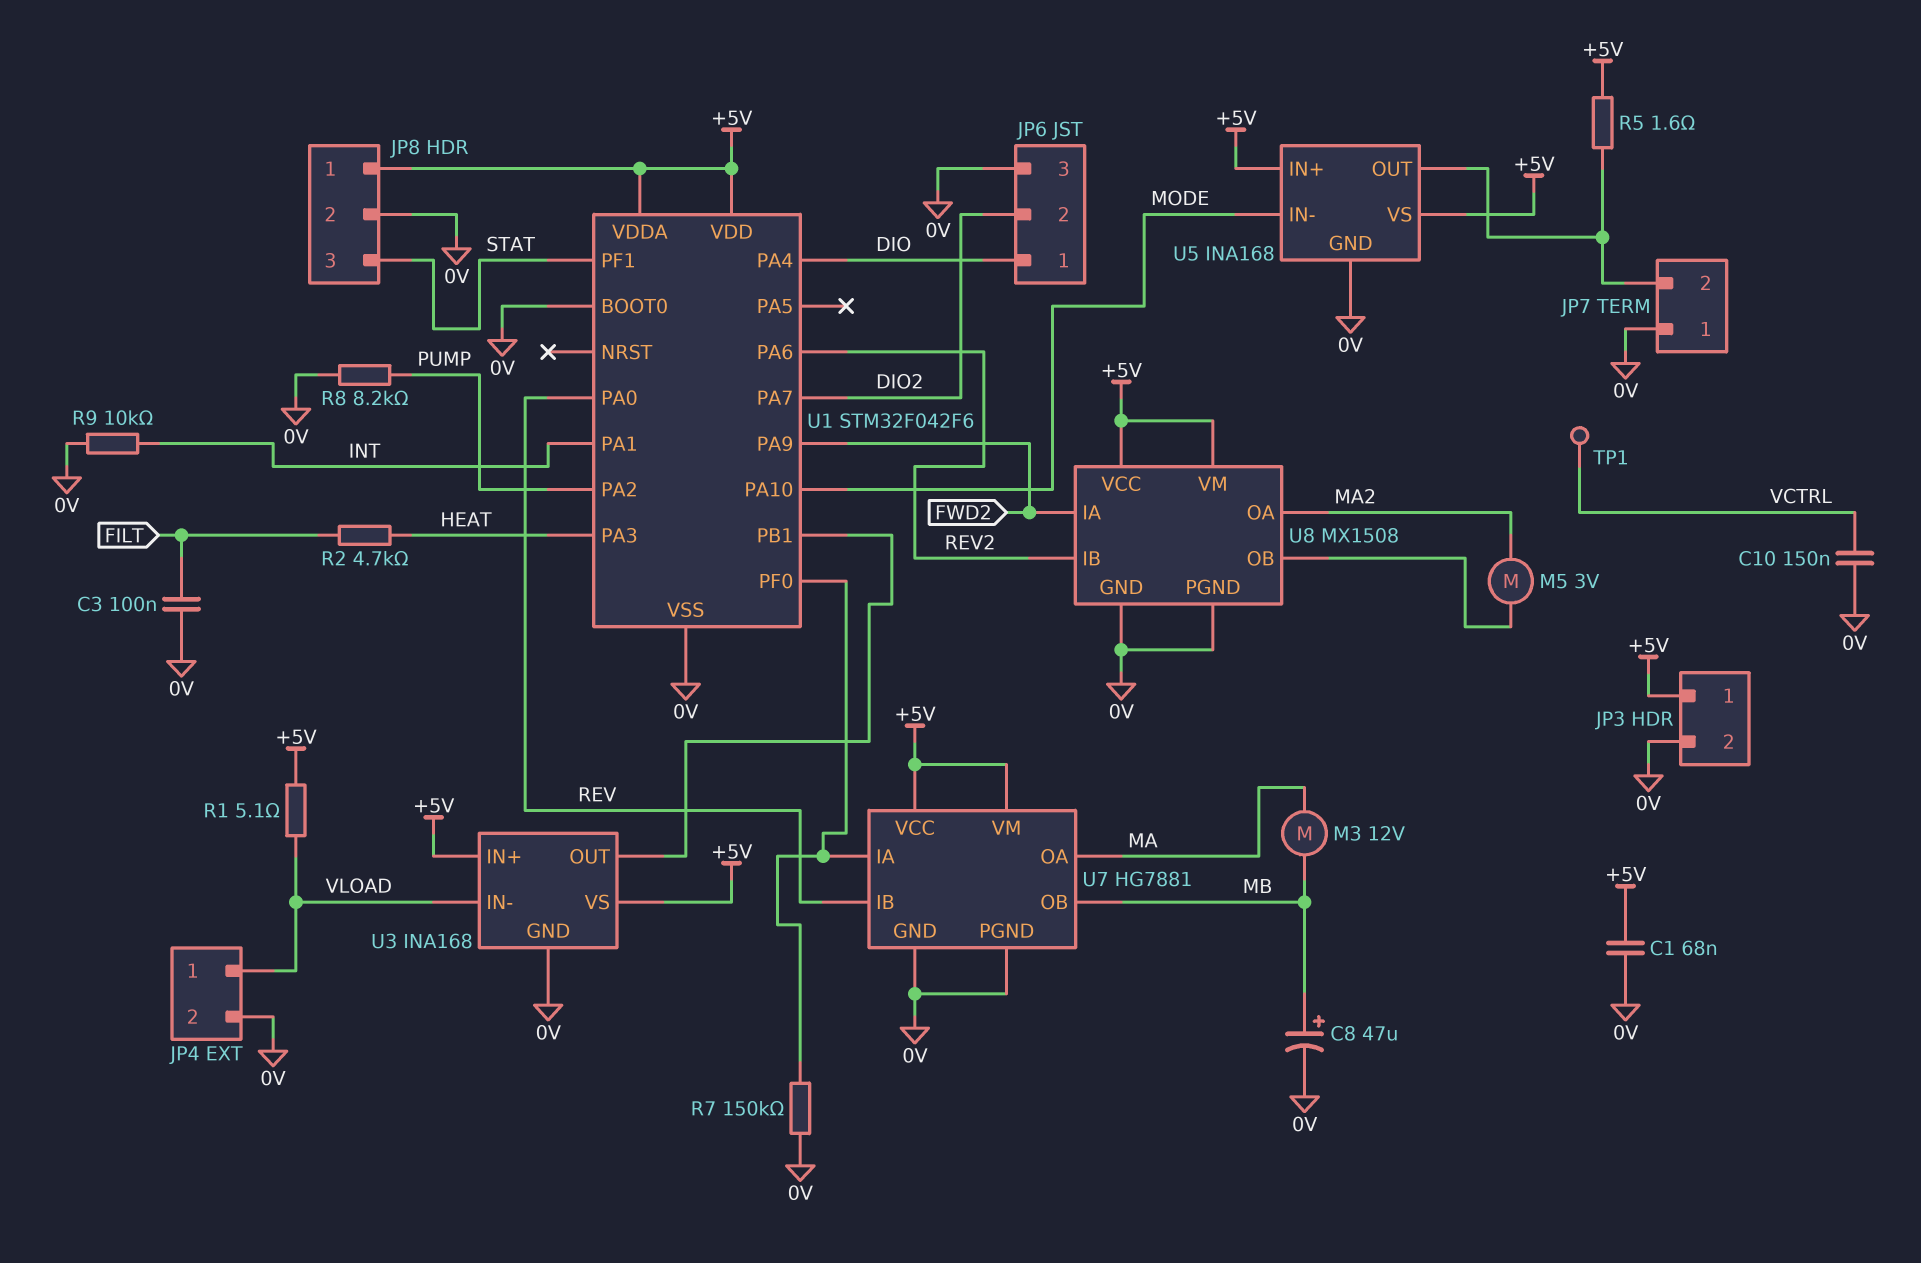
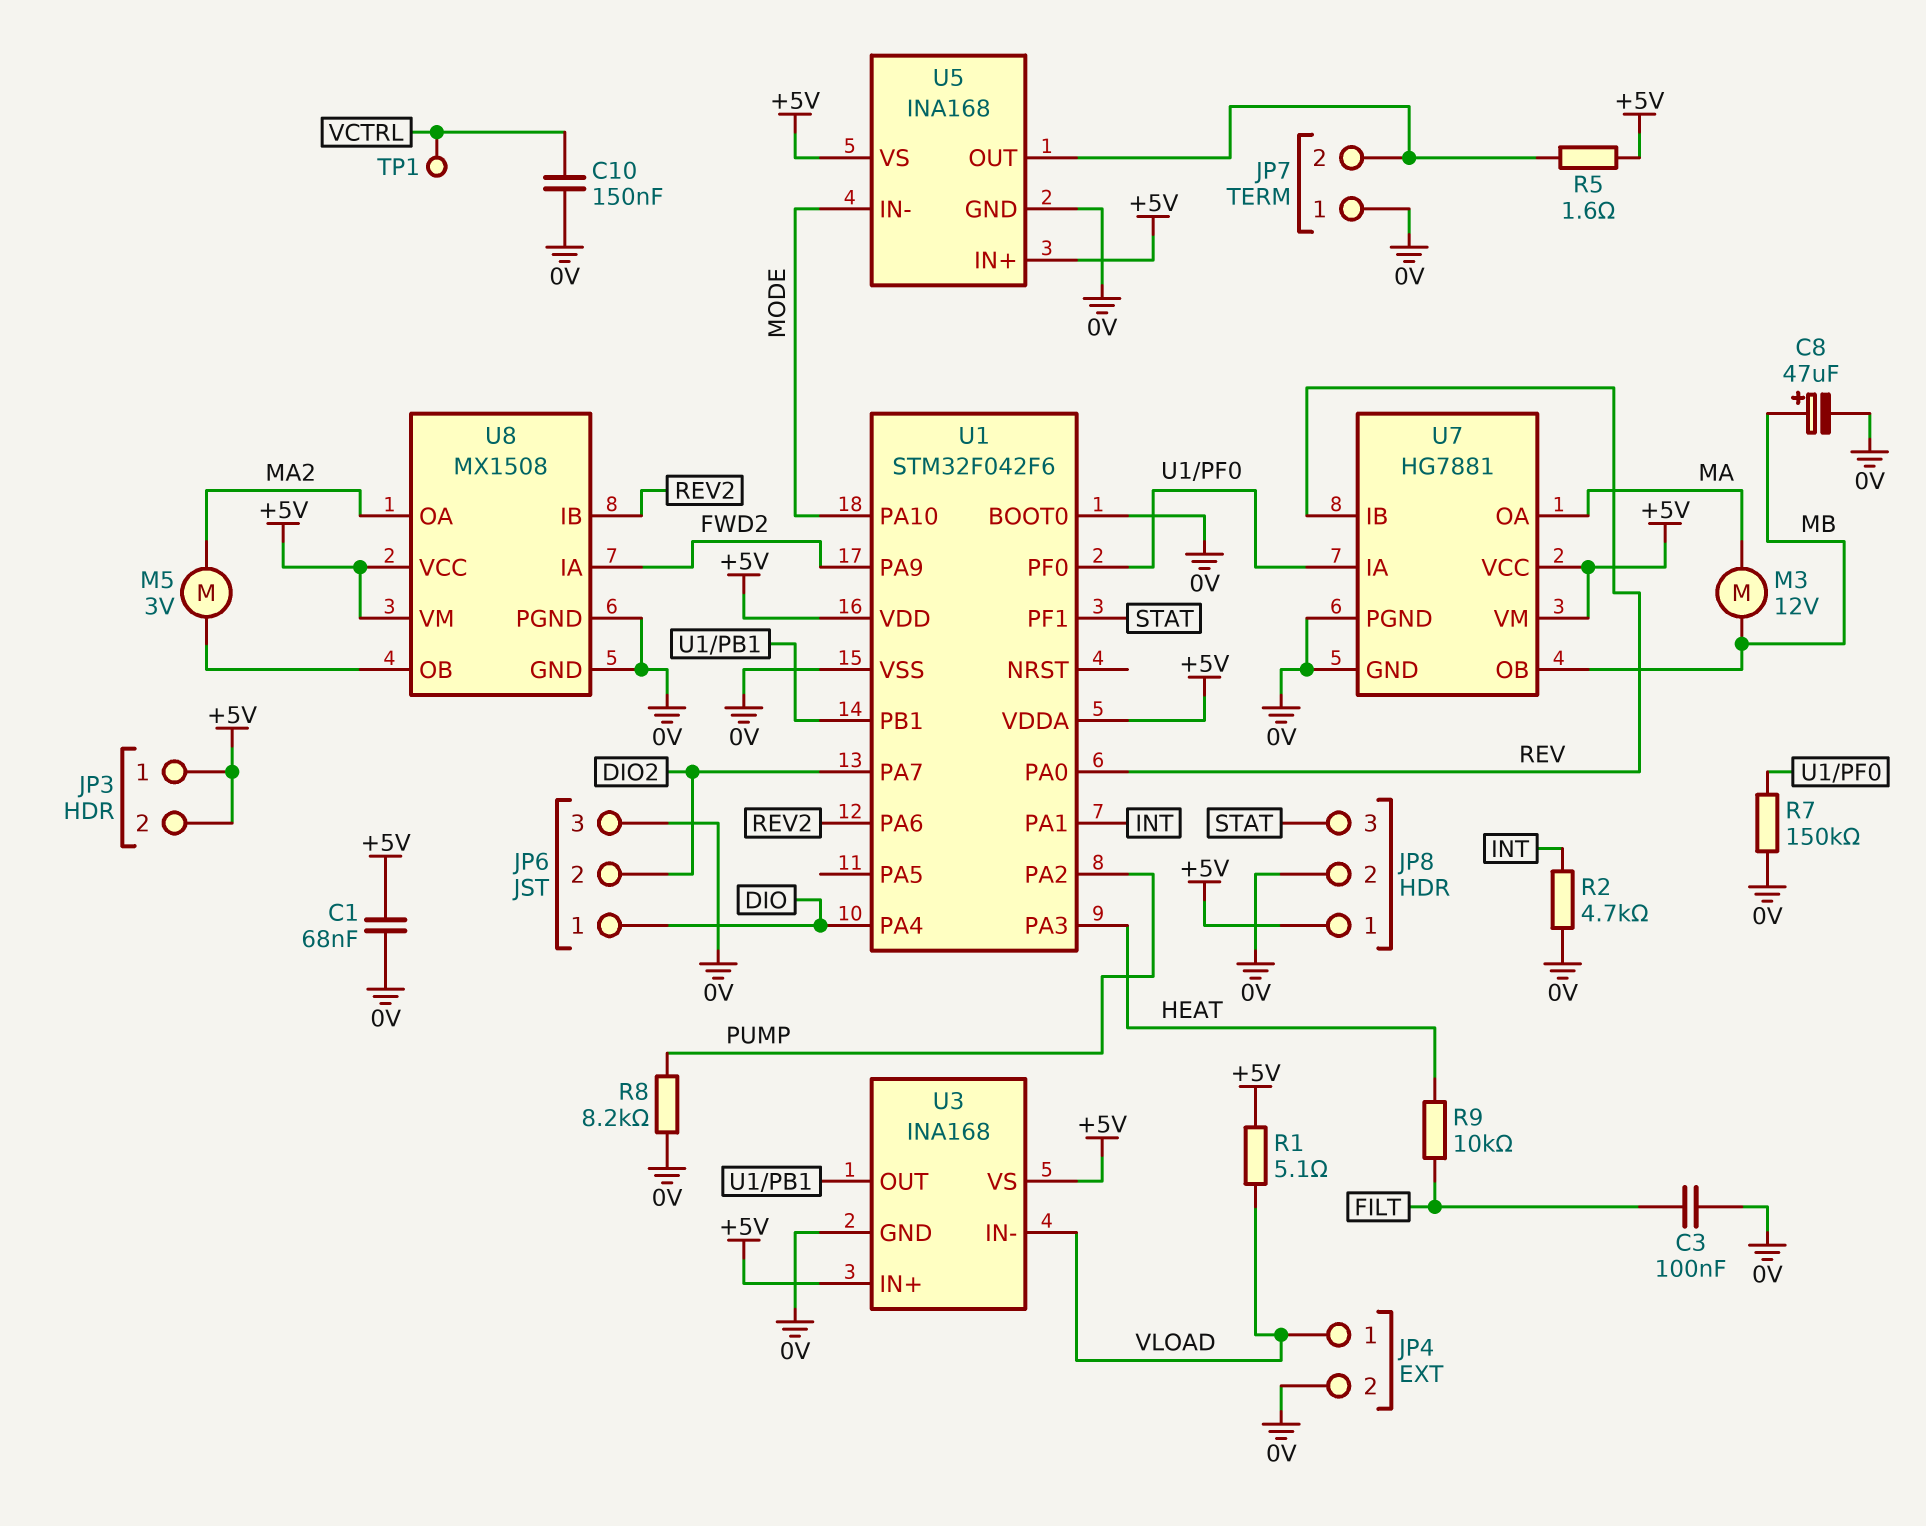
JP3 pin 2: 0V -> +5V
R2: 4.7k (FILT, HEAT) -> 4.7k (0V, INT)
R9: 10k (0V, INT) -> 10k (FILT, HEAT)

